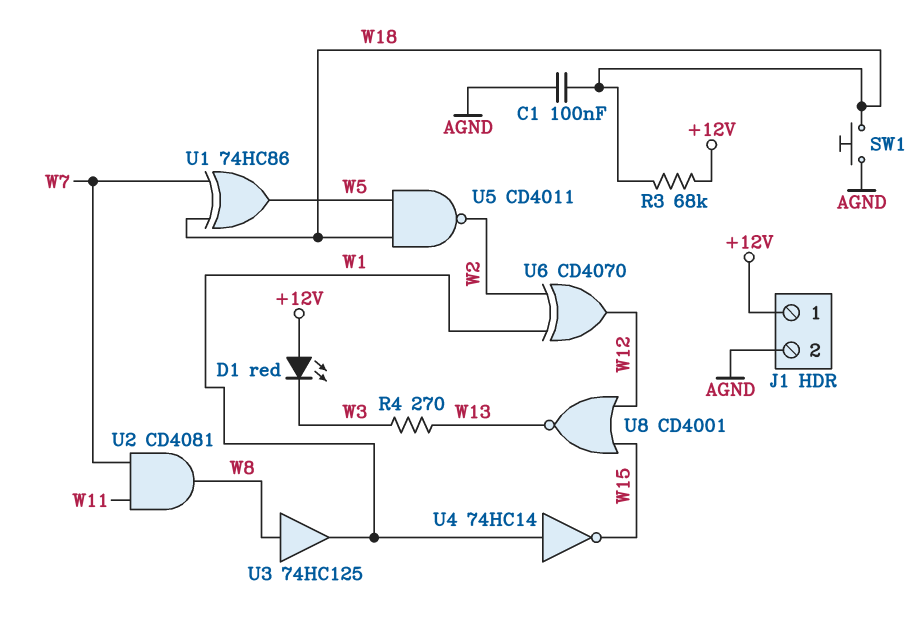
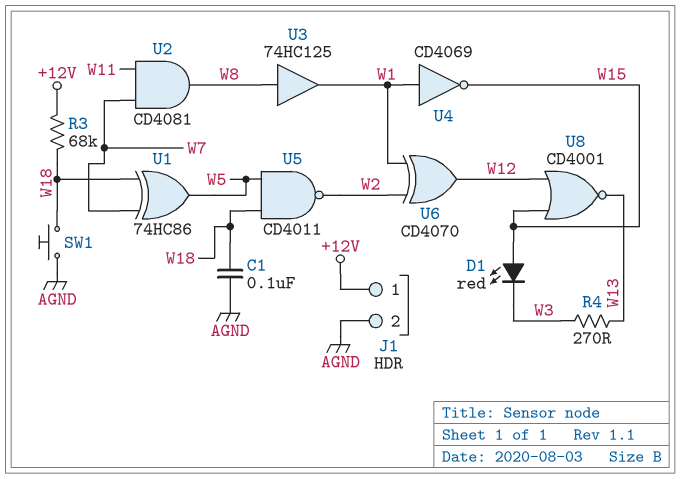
D1: LED red (A +12V, K W3) -> LED red (A W15, K W3)
U4: NOT 74HC14 (in W1, out W15) -> NOT CD4069 (in W1, out W15)

